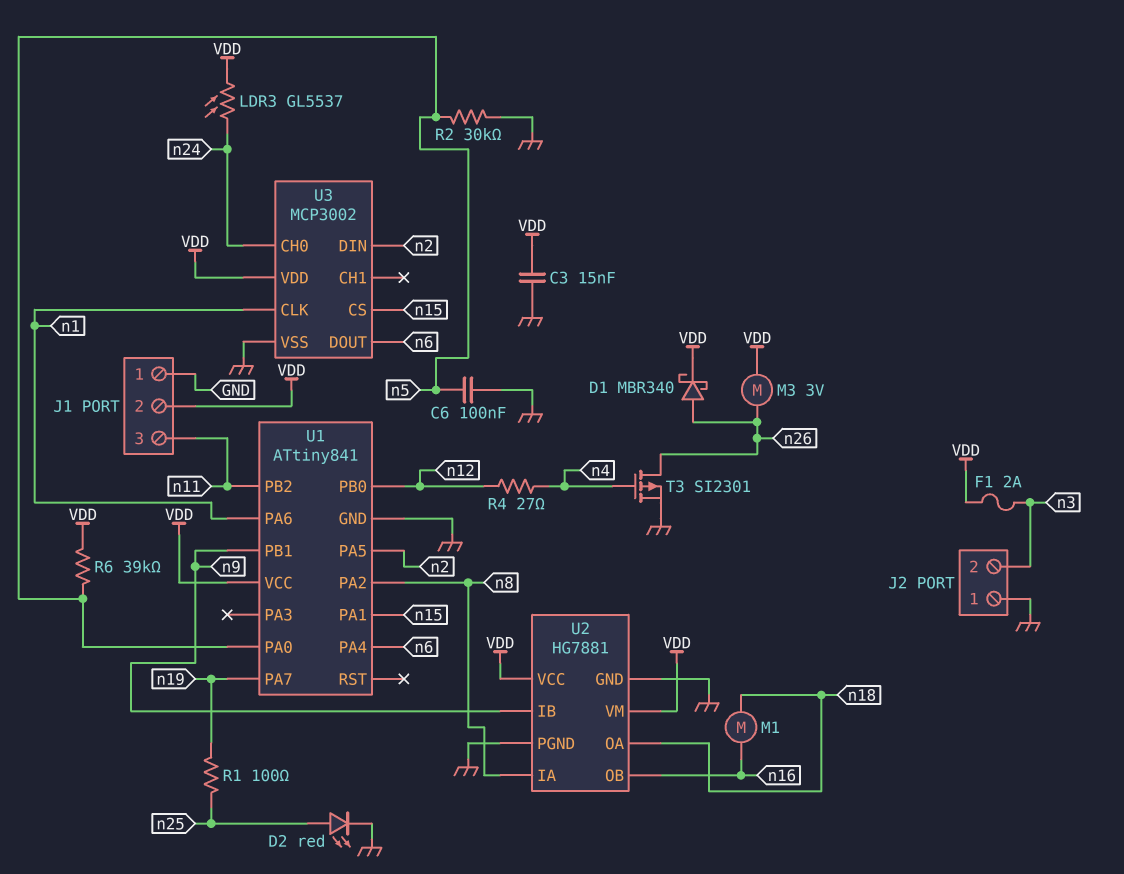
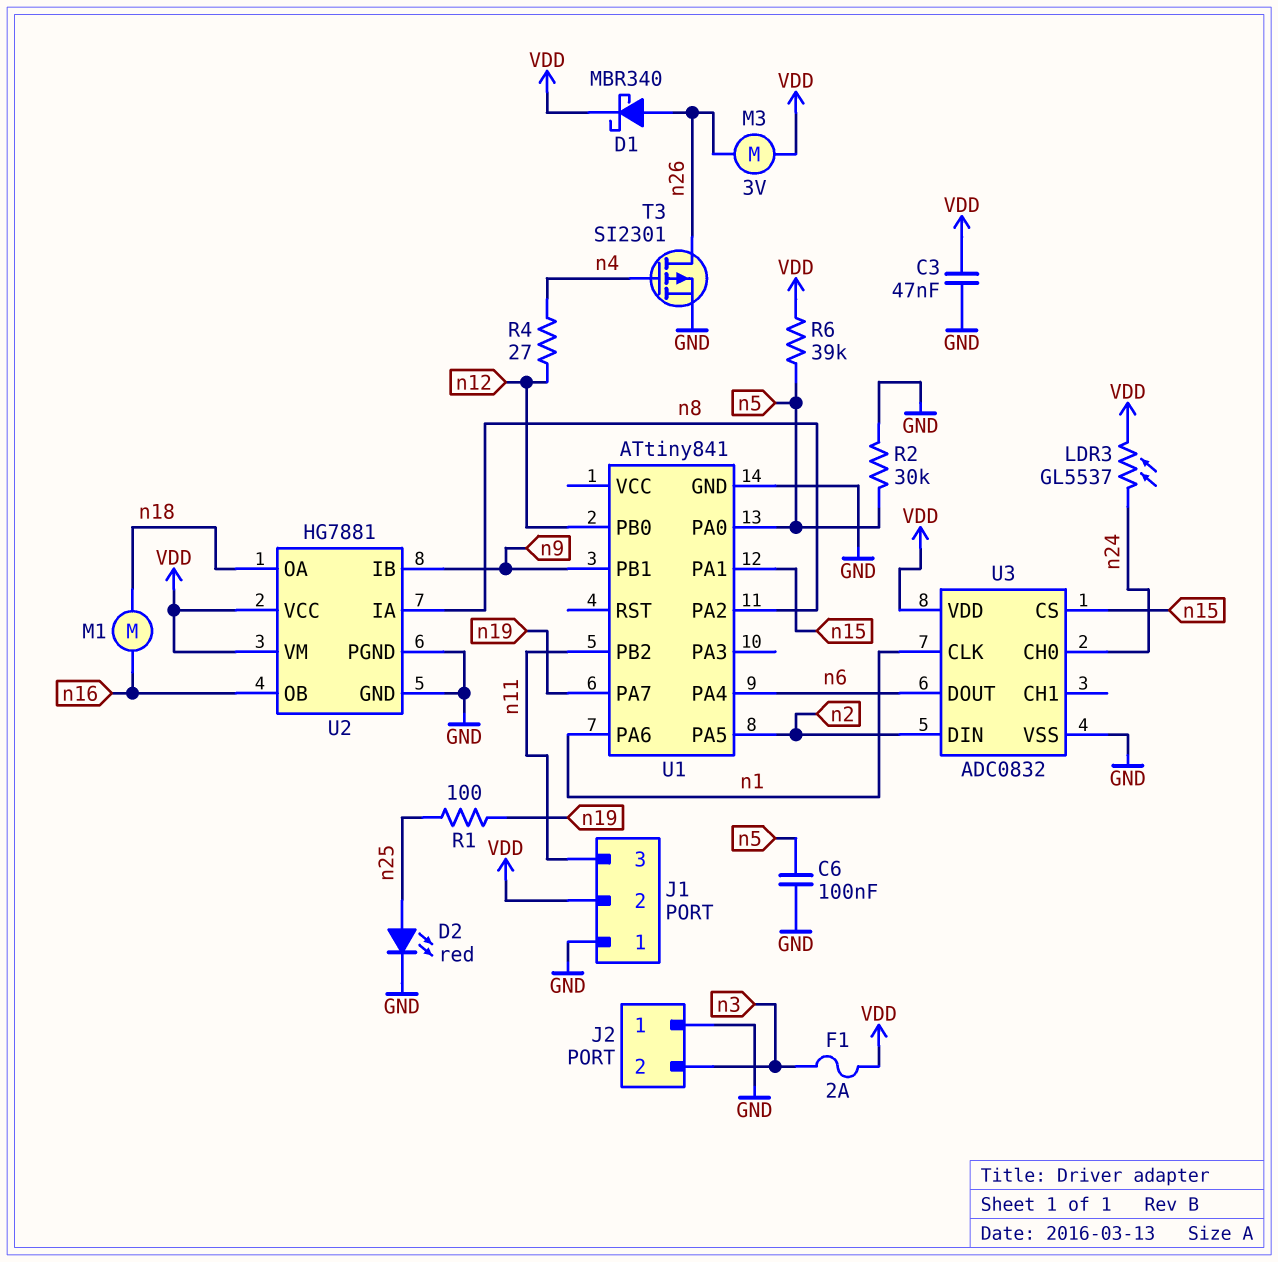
C3: 15nF (GND, VDD) -> 47nF (GND, VDD)
U1 pin VCC: VDD -> none
U3: MCP3002 -> ADC0832

